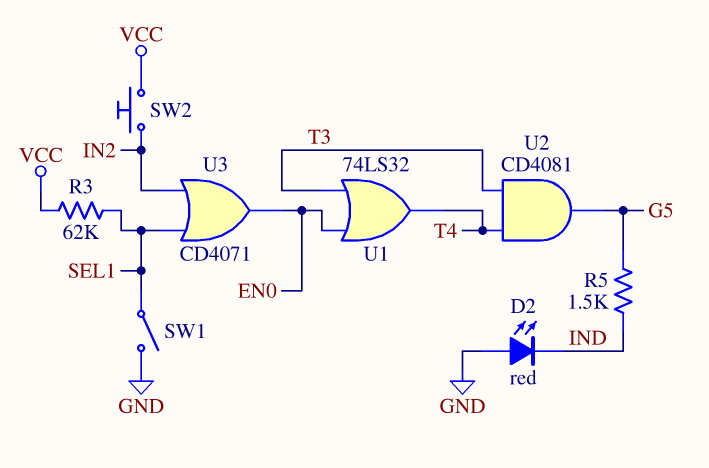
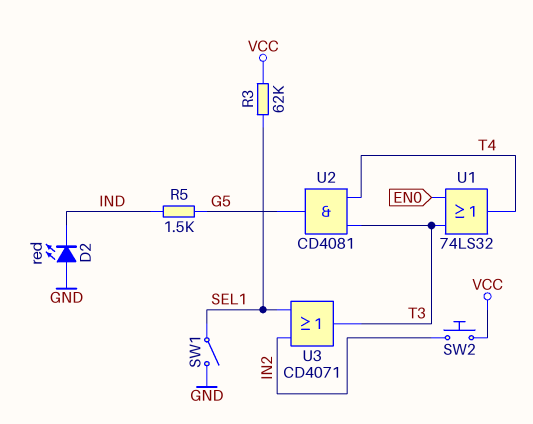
U3: OR CD4071 (in IN2, in SEL1, out EN0) -> OR CD4071 (in IN2, in SEL1, out T3)

